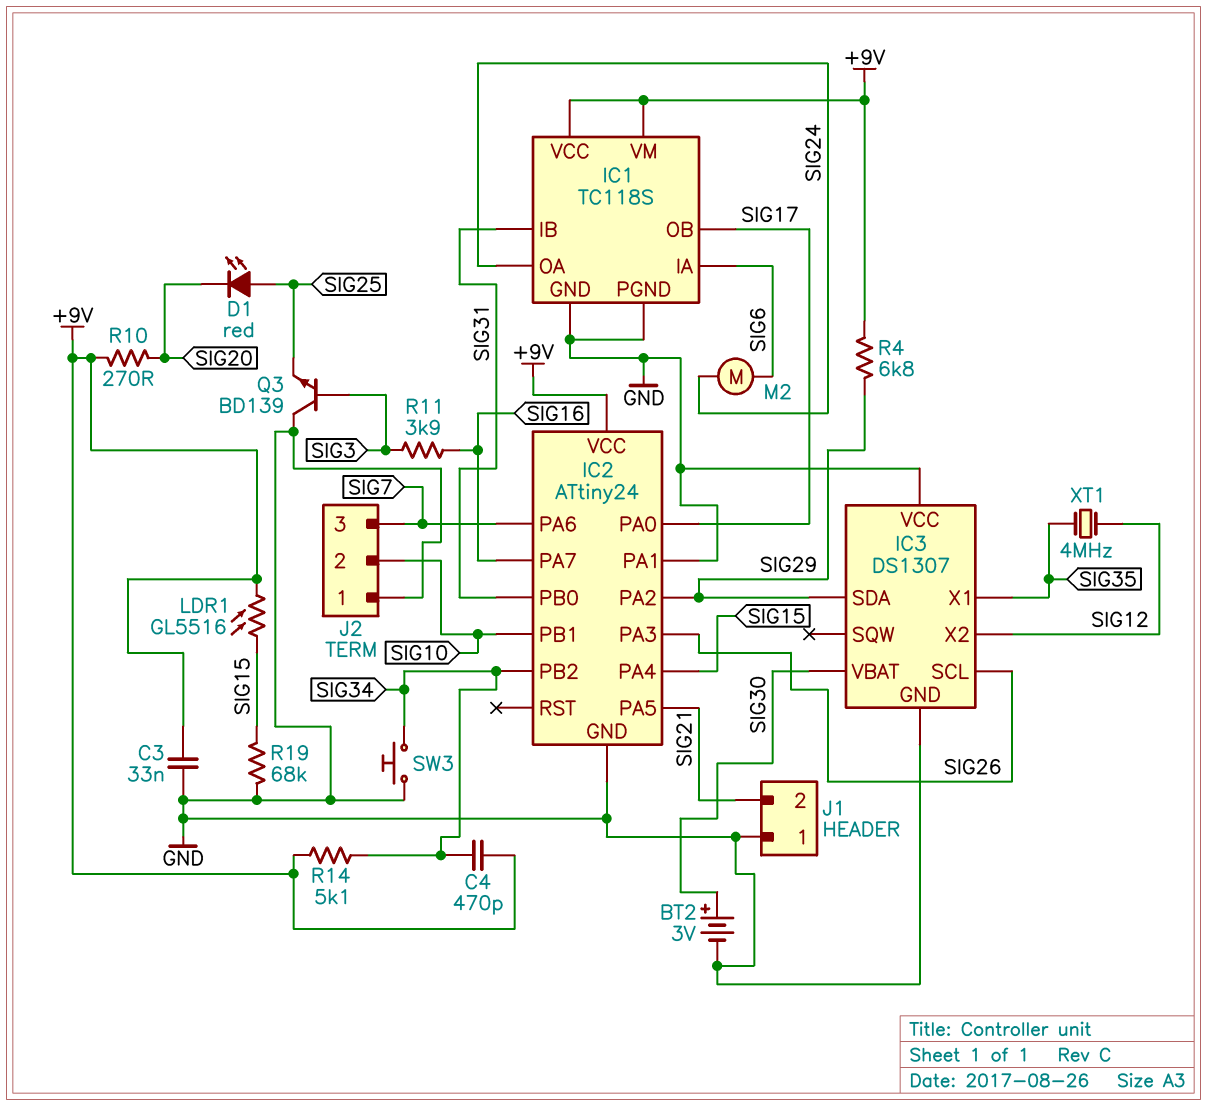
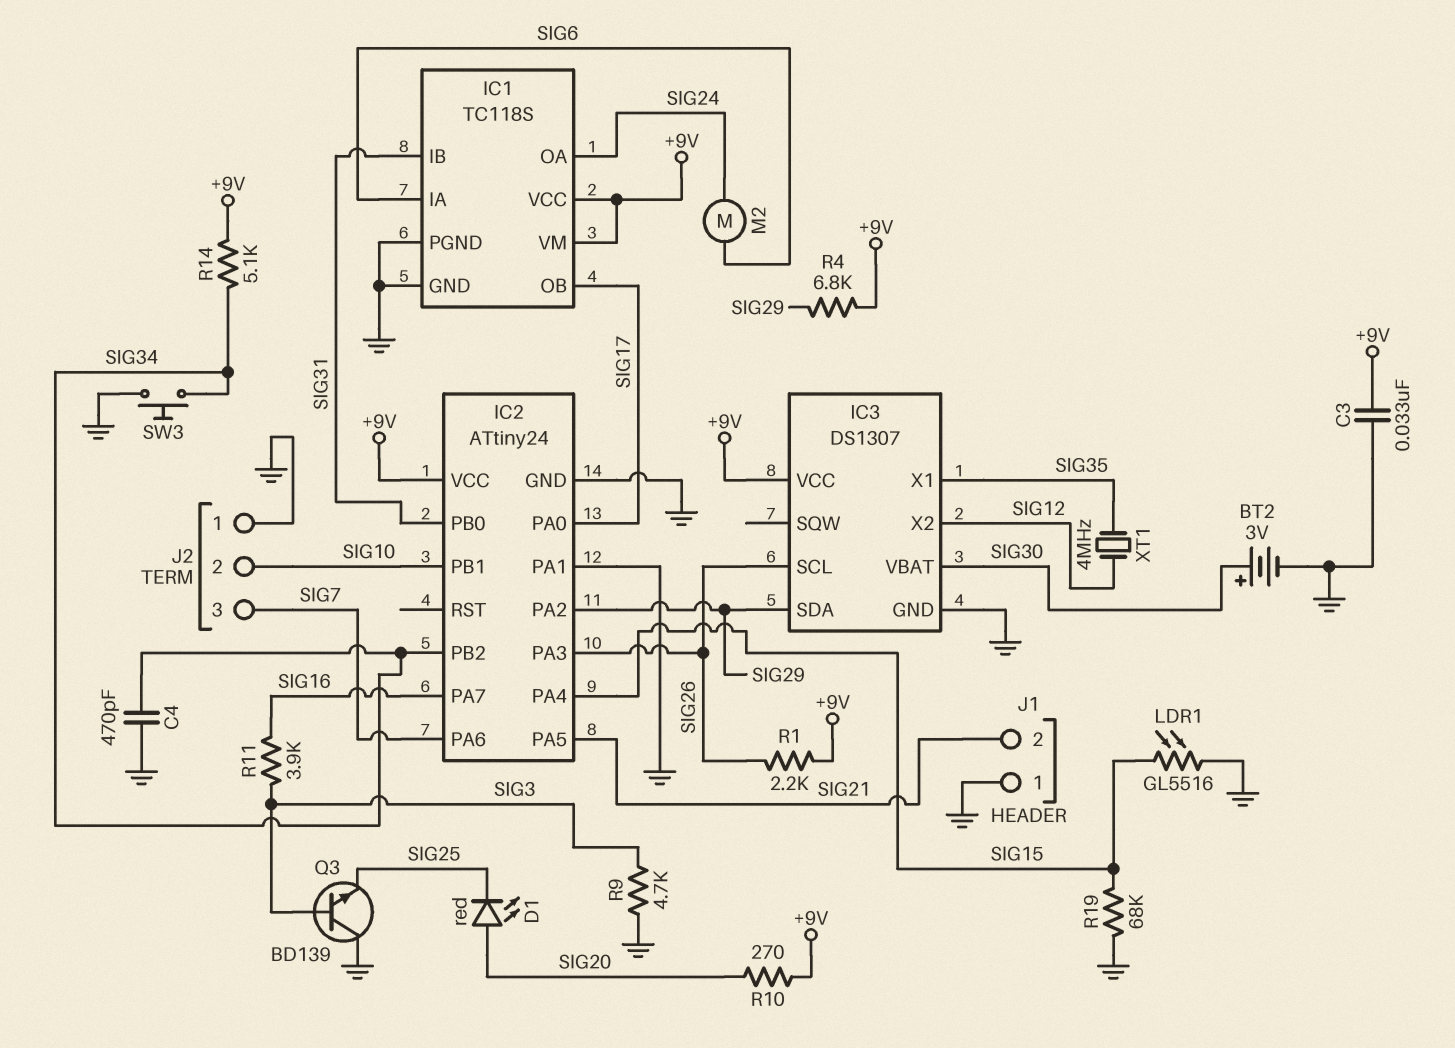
C4: 470pF (+9V, SIG34) -> 470pF (GND, SIG34)
D1: LED red (A SIG25, K SIG20) -> LED red (A SIG20, K SIG25)
IC3 pin VCC: GND -> +9V
LDR1: GL5516 (+9V, SIG15) -> GL5516 (GND, SIG15)
R1: none -> 2.2k (+9V, SIG26)
R9: none -> 4.7k (GND, SIG3)

